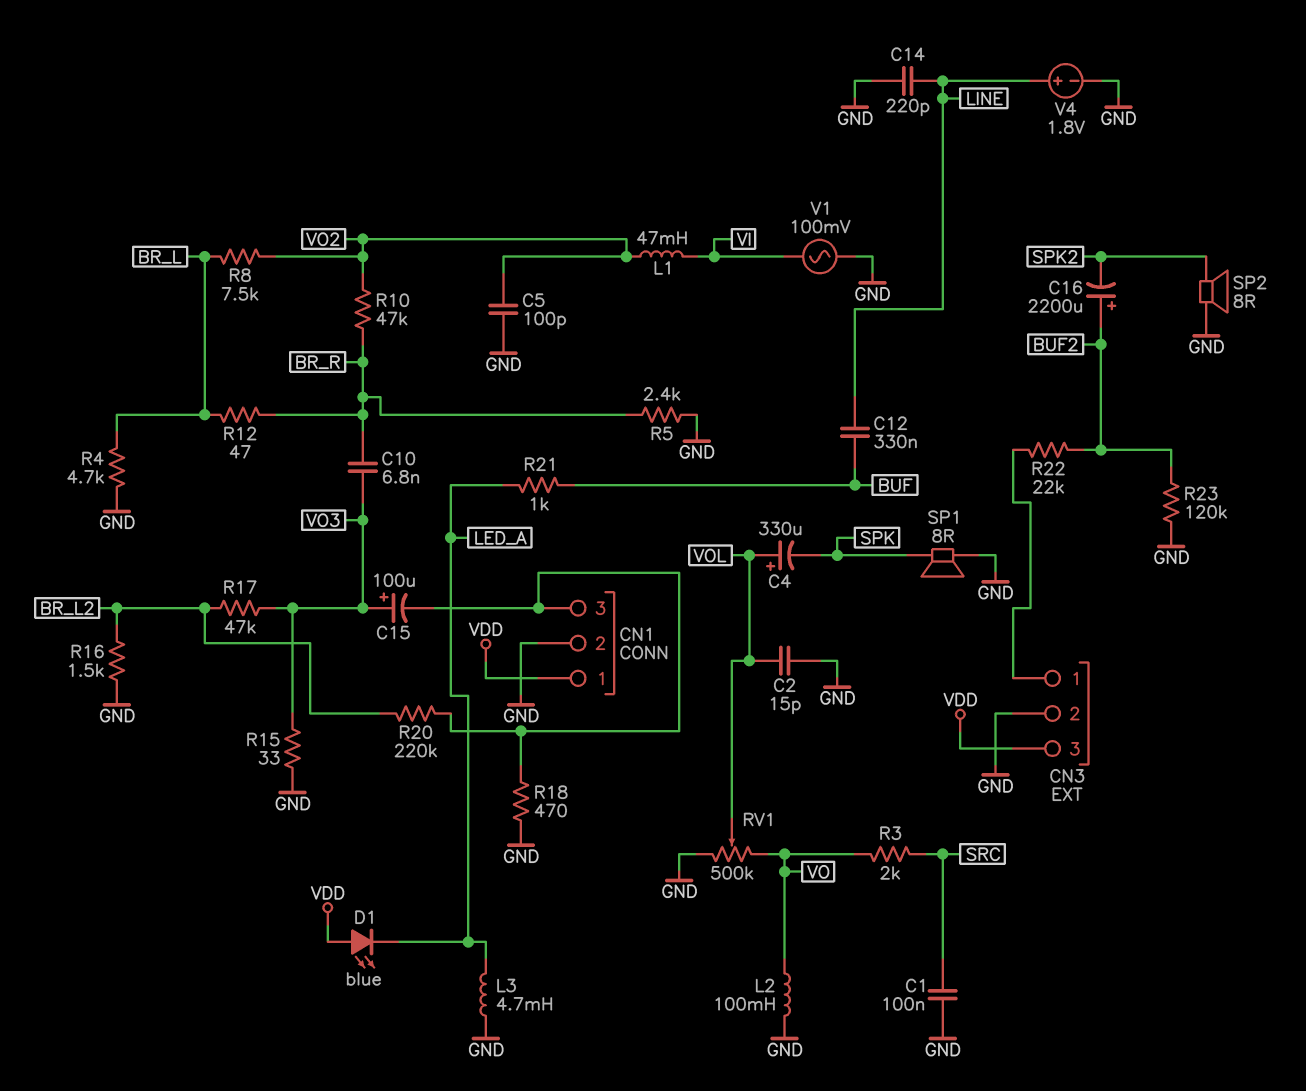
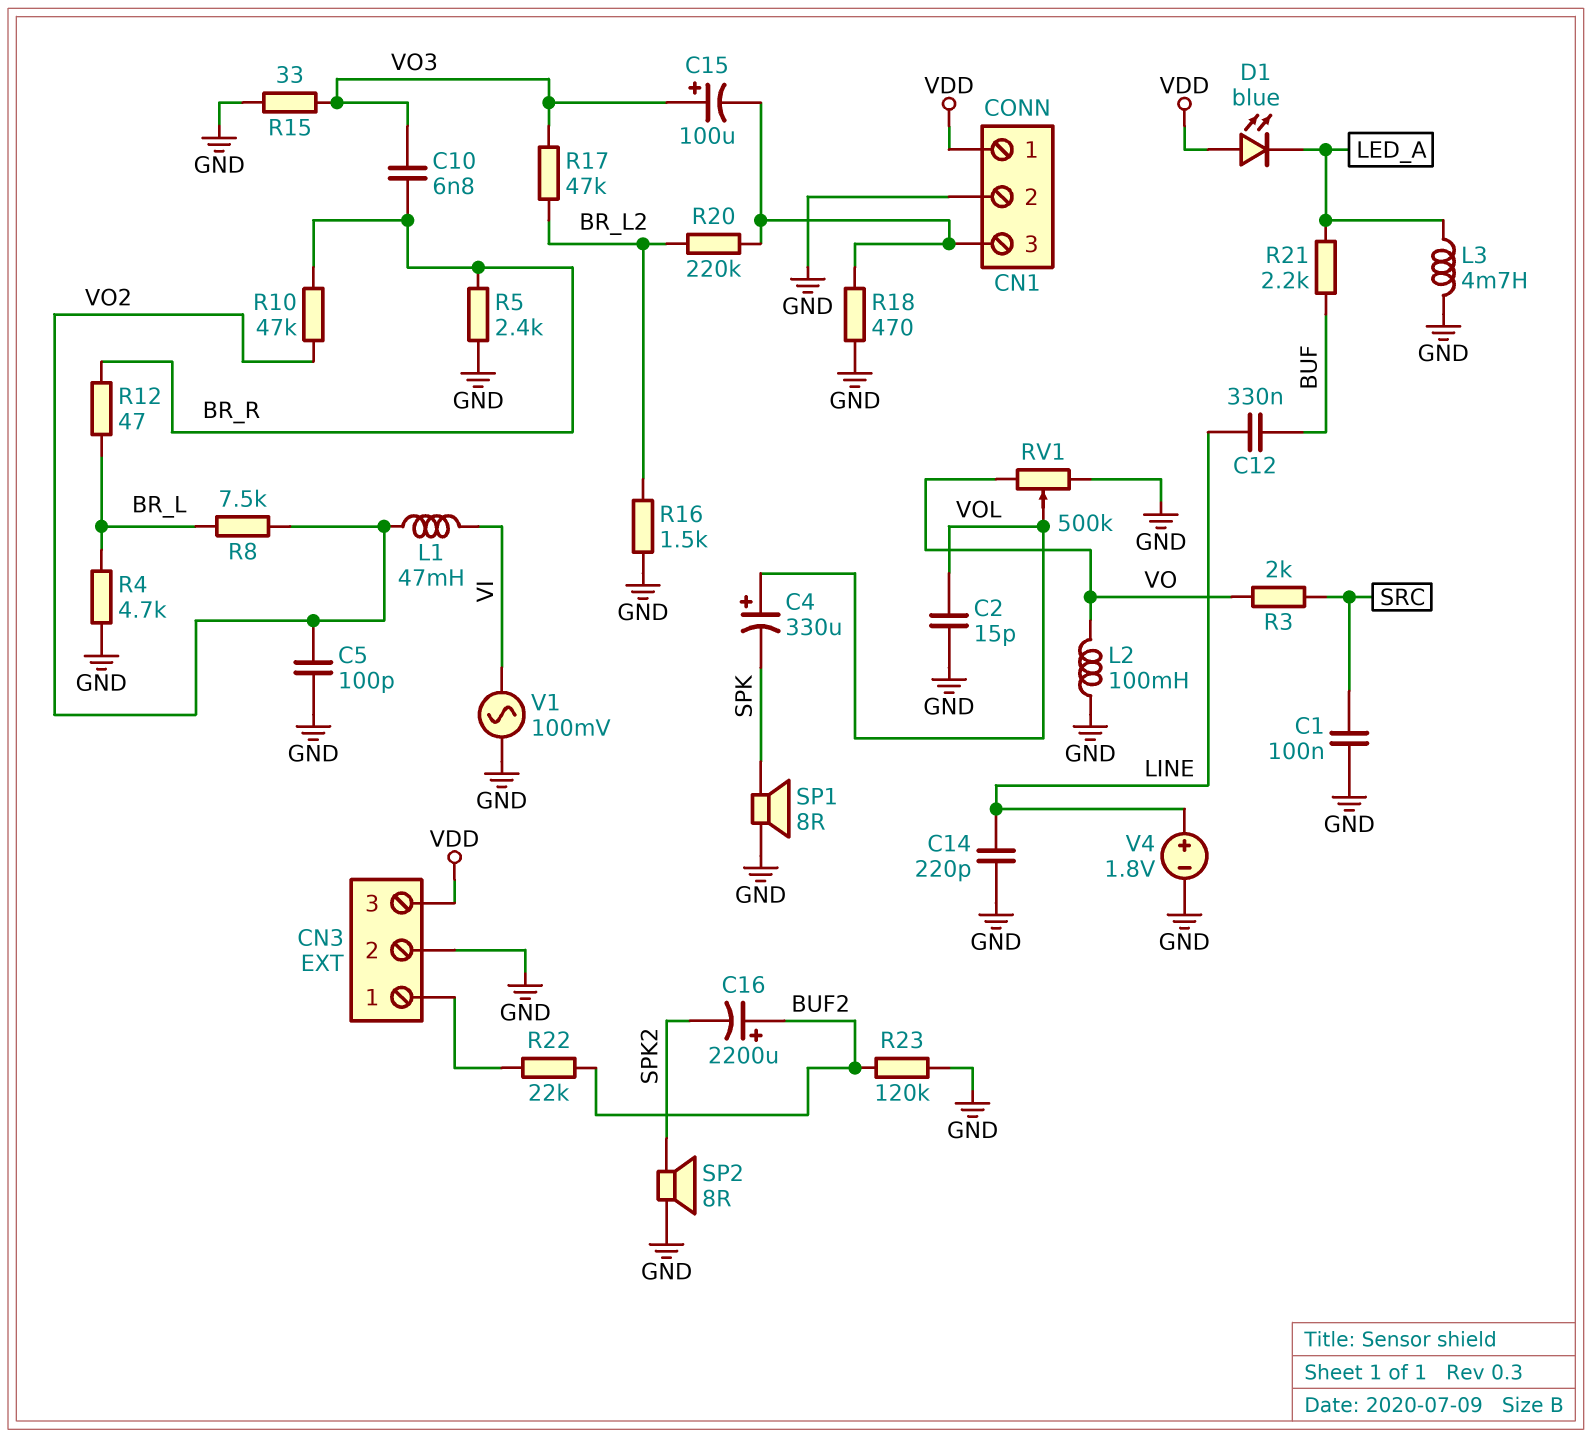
R21: 1k (BUF, LED_A) -> 2.2k (BUF, LED_A)

